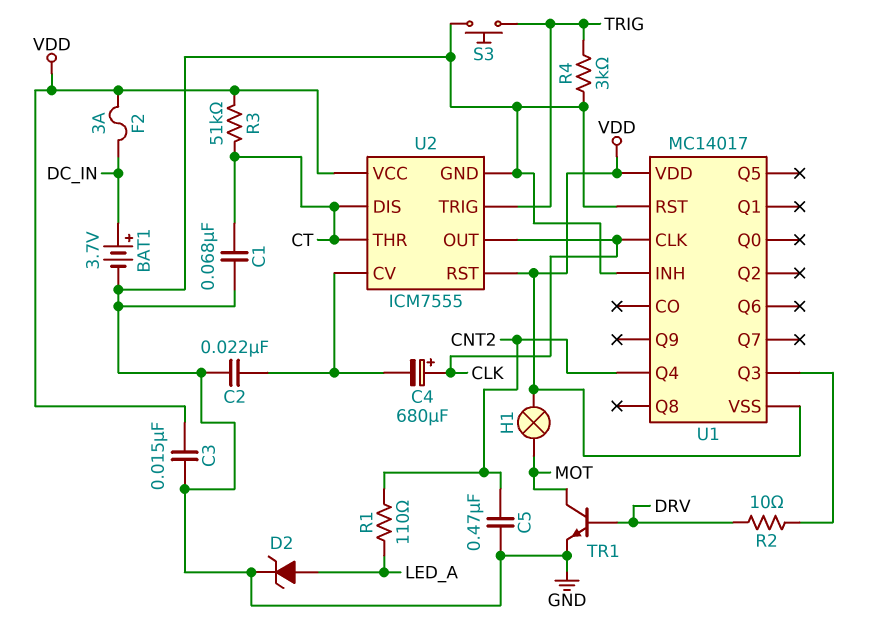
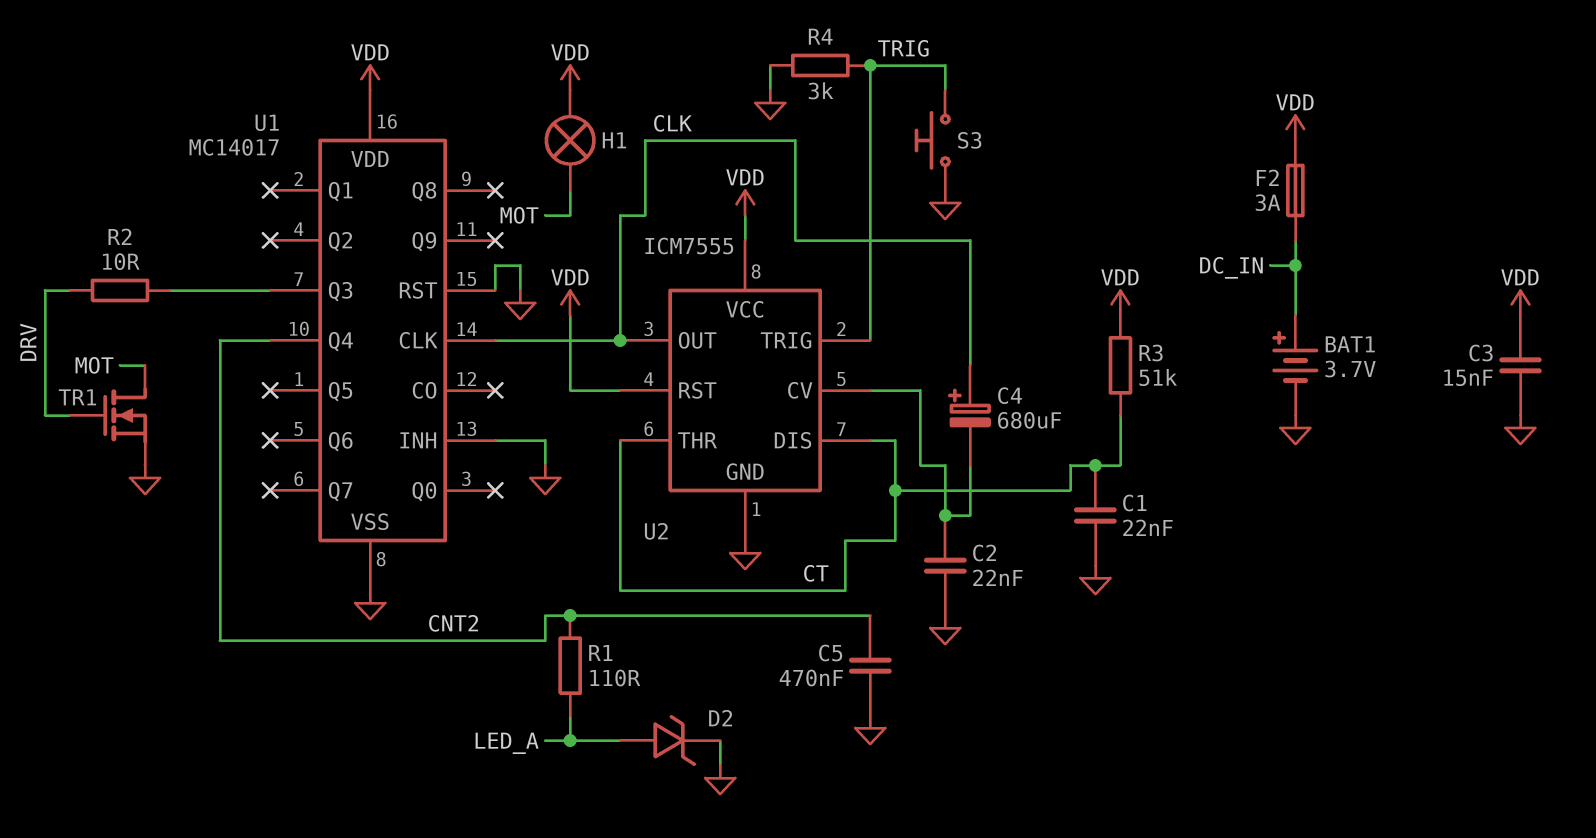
C1: 68nF (CT, GND) -> 22nF (CT, GND)
TR1: NPN (B DRV, C MOT, E GND) -> NMOS (G DRV, D MOT, S GND)
U1 pin VSS: VDD -> GND

